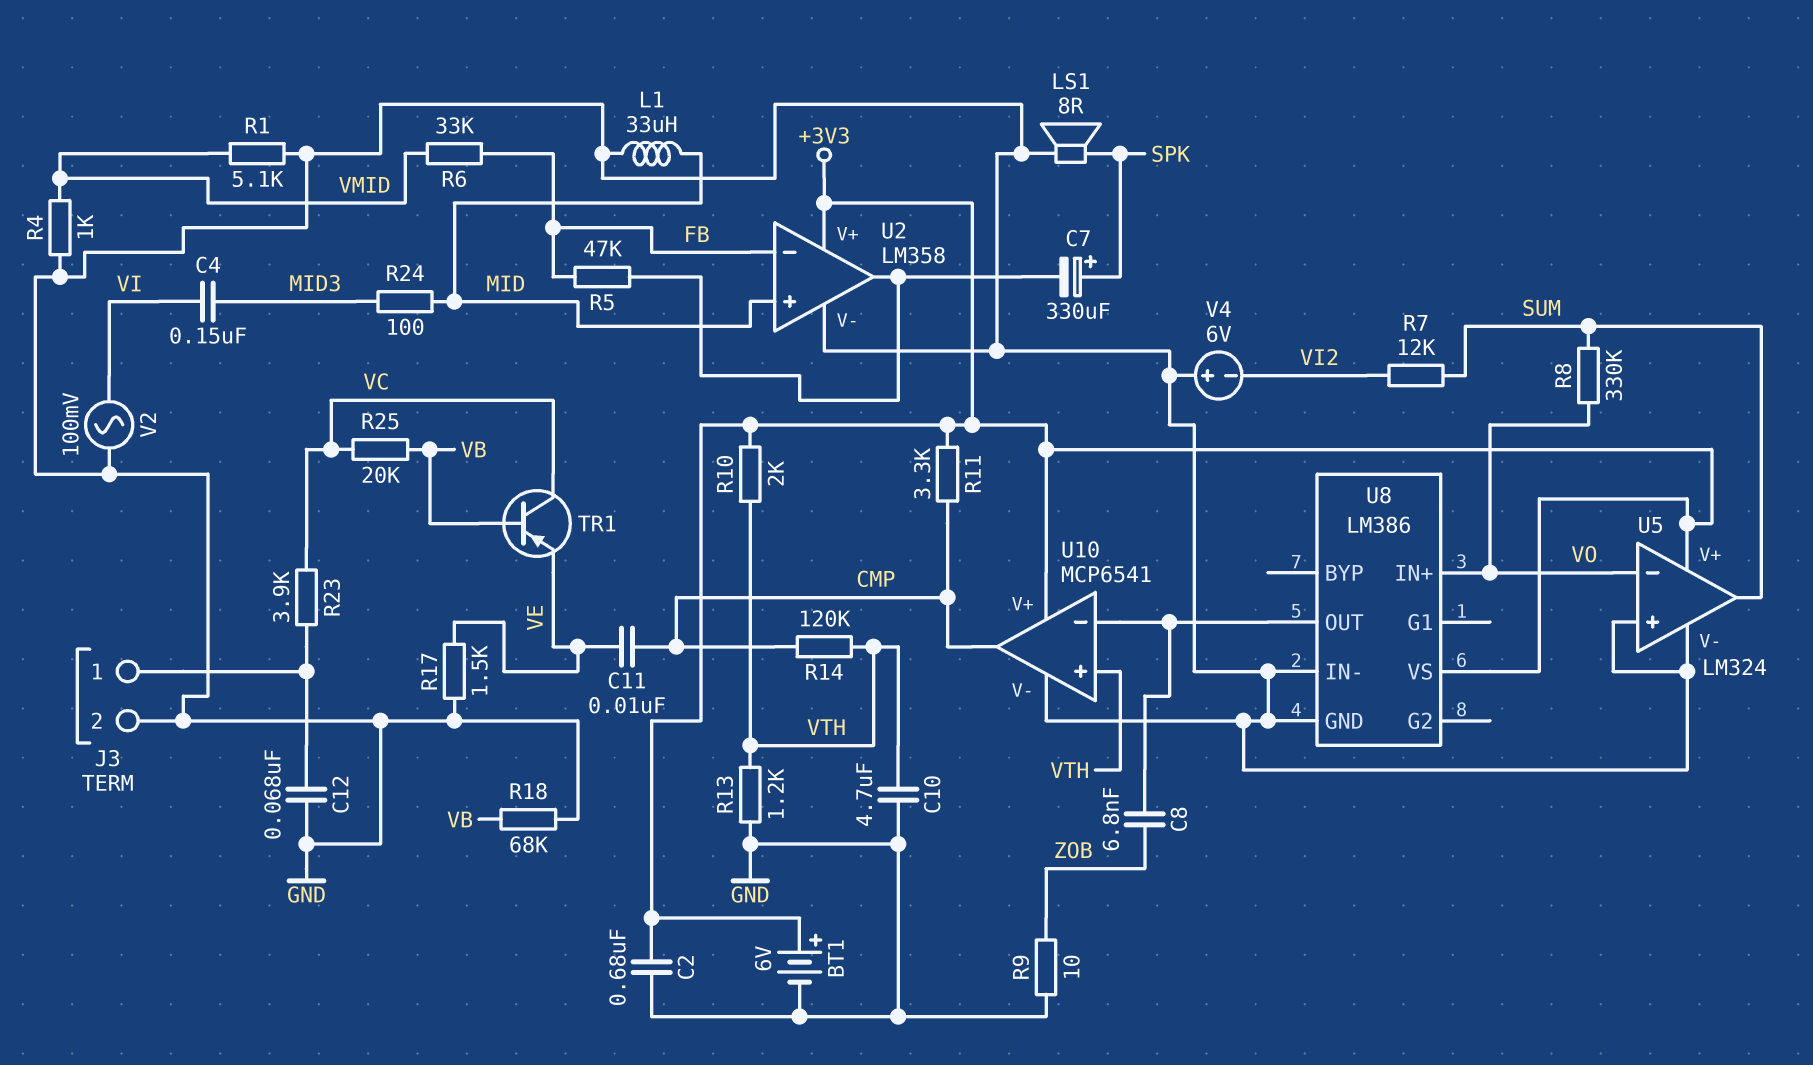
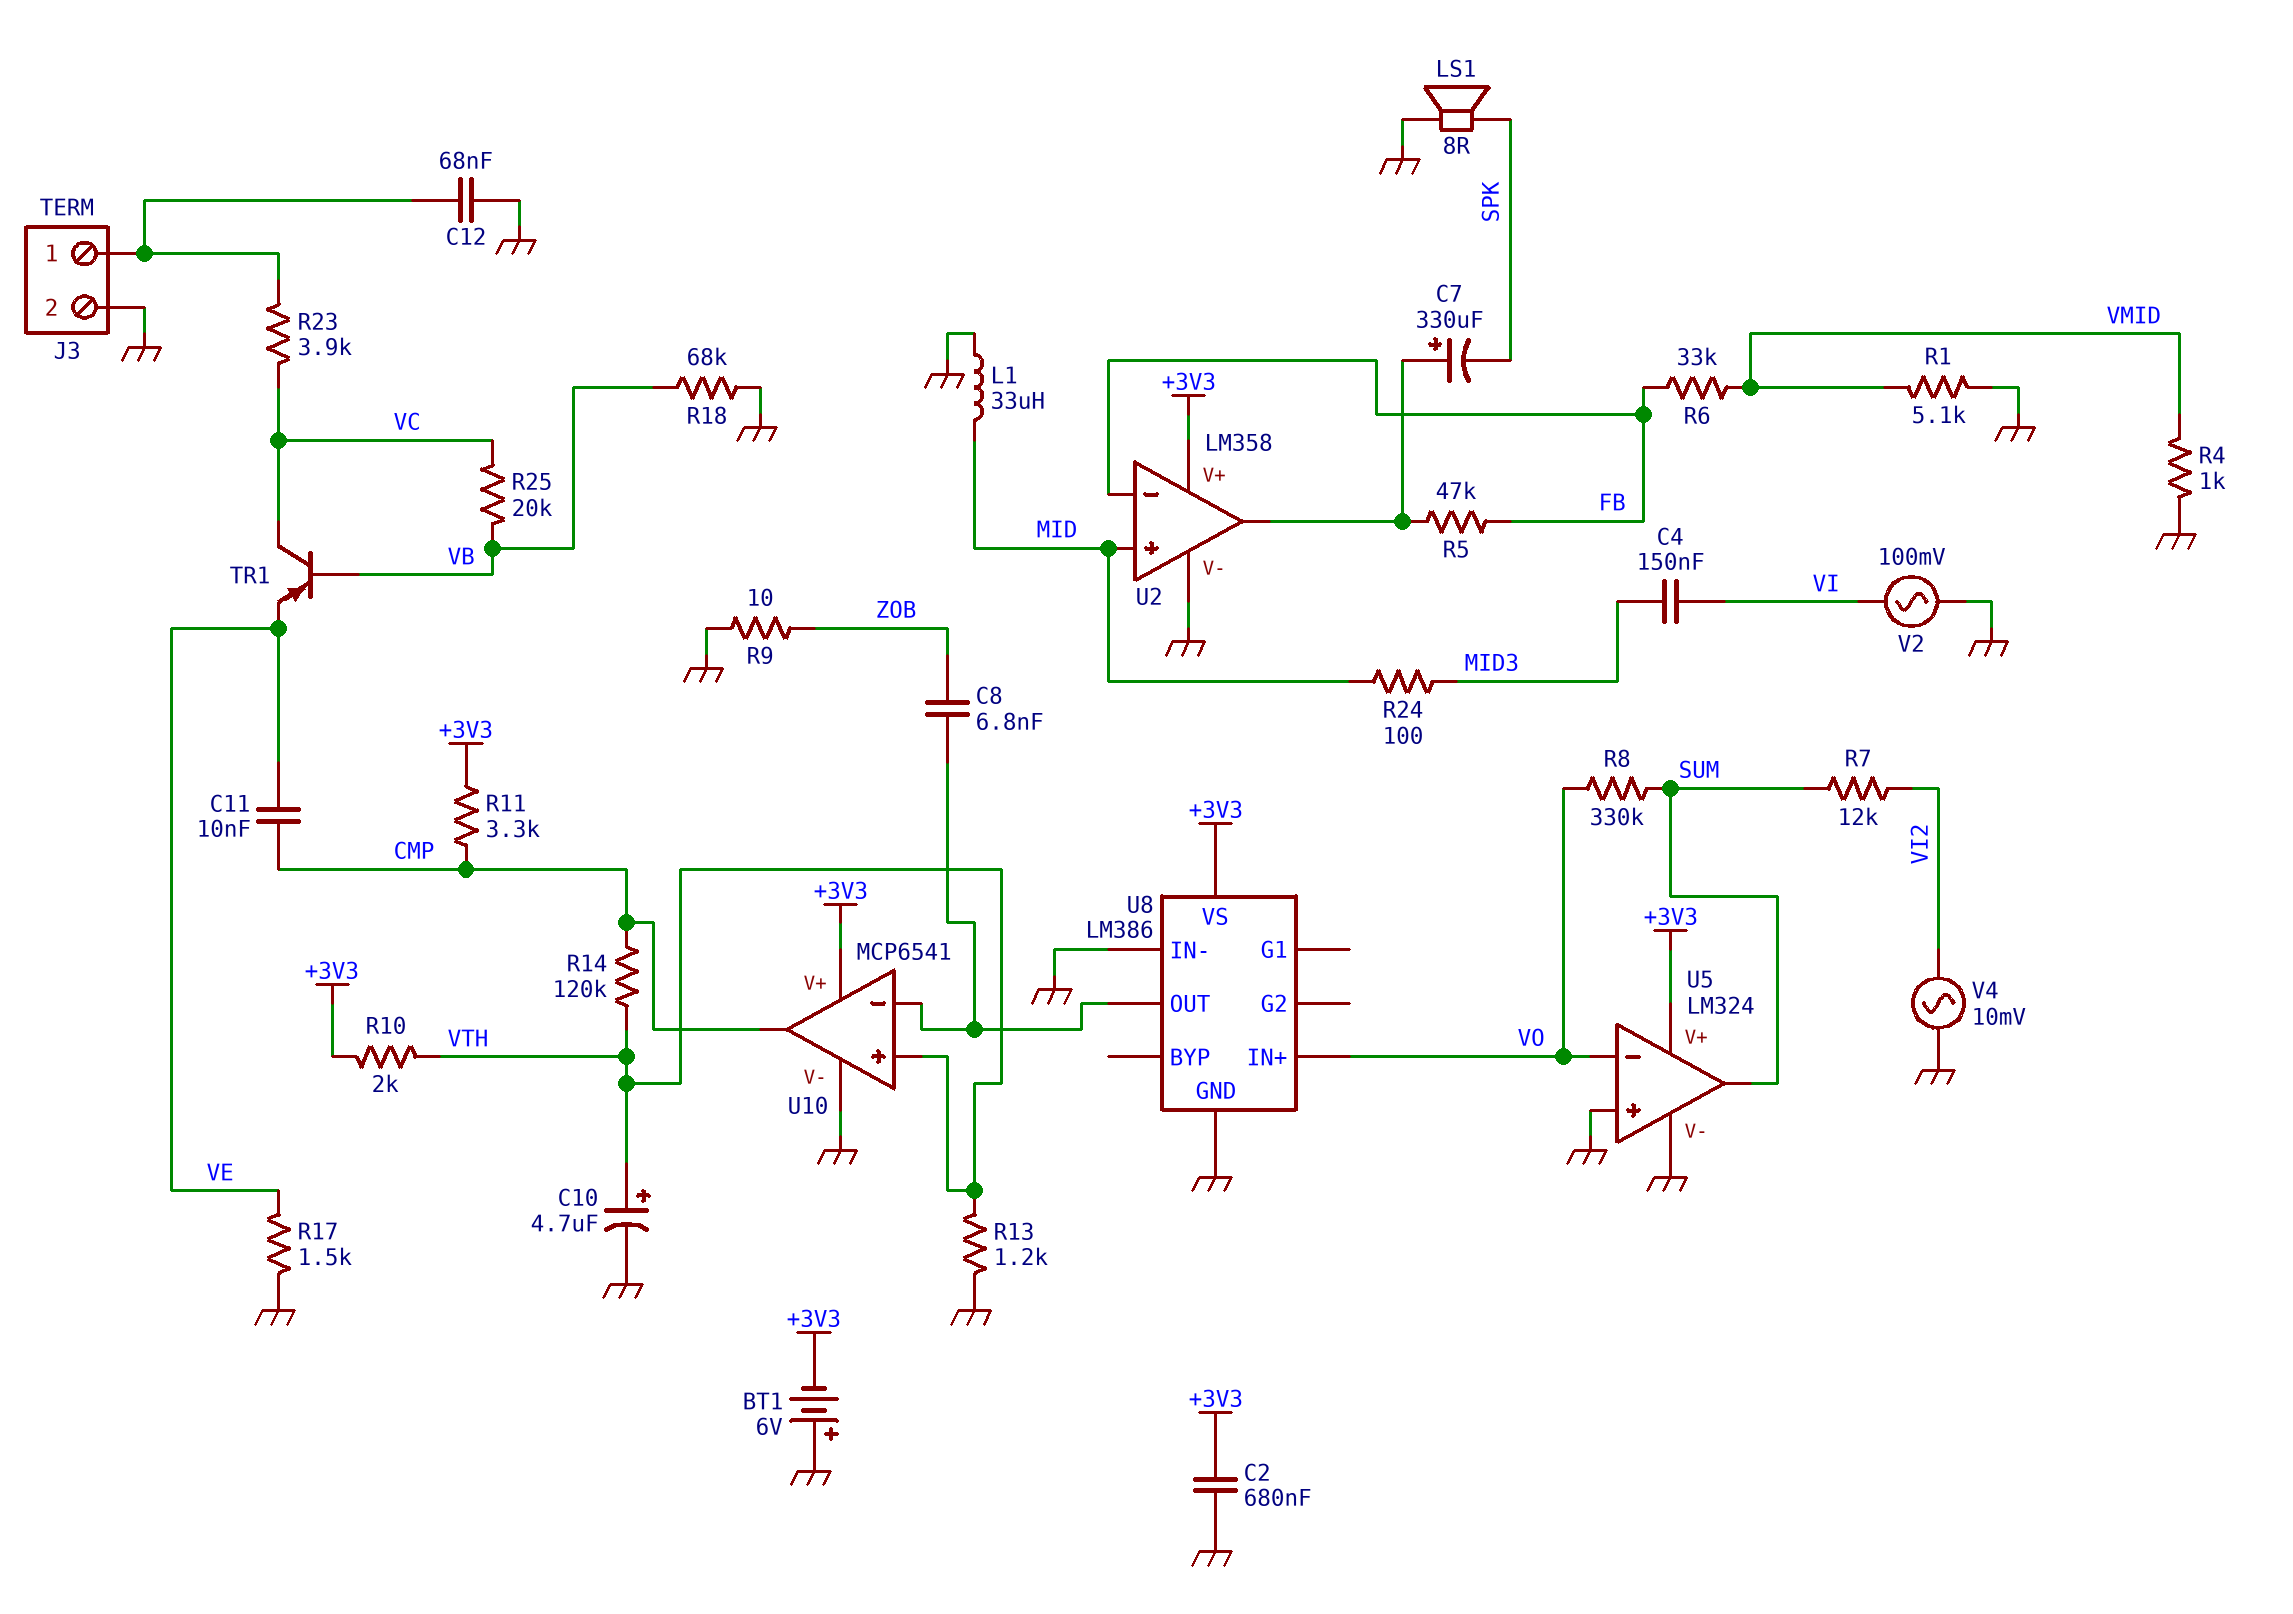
BT1: 6V (plus +3V3, minus GND) -> 6V (plus GND, minus +3V3)
C7: 330uF (plus SPK, minus U2/out) -> 330uF (plus U2/out, minus SPK)
C10: 4.7uF (GND, VTH) -> 4.7uF (plus VTH, minus GND)
V4: 6V (plus GND, minus VI2) -> AC 10mV (GND, VI2)

